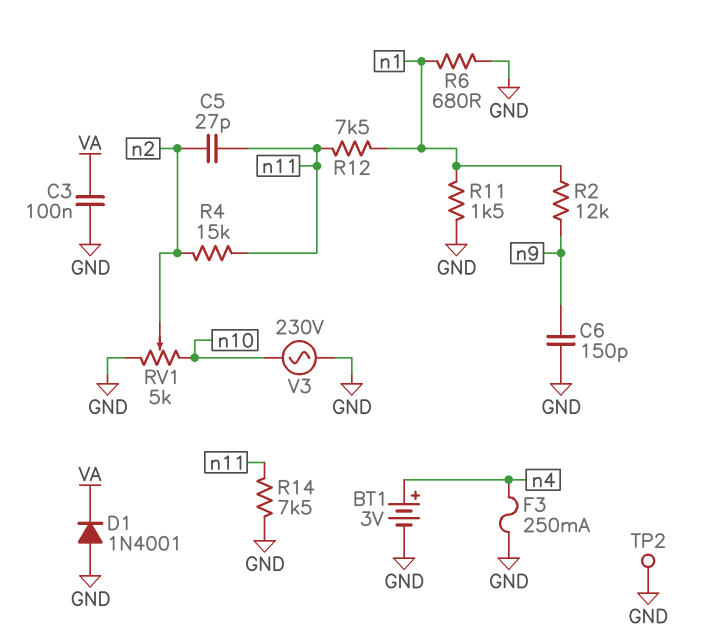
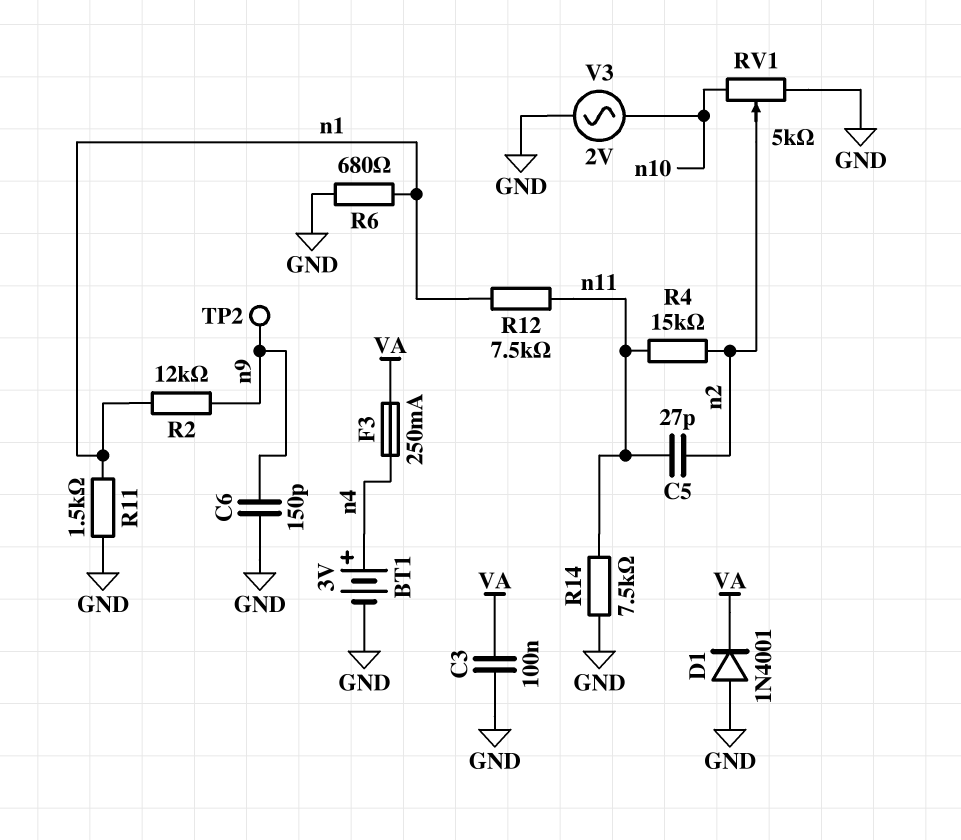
F3: 250mA (GND, n4) -> 250mA (VA, n4)
TP2: test point (GND) -> test point (n9)
V3: AC 230V (GND, n10) -> AC 2V (GND, n10)

